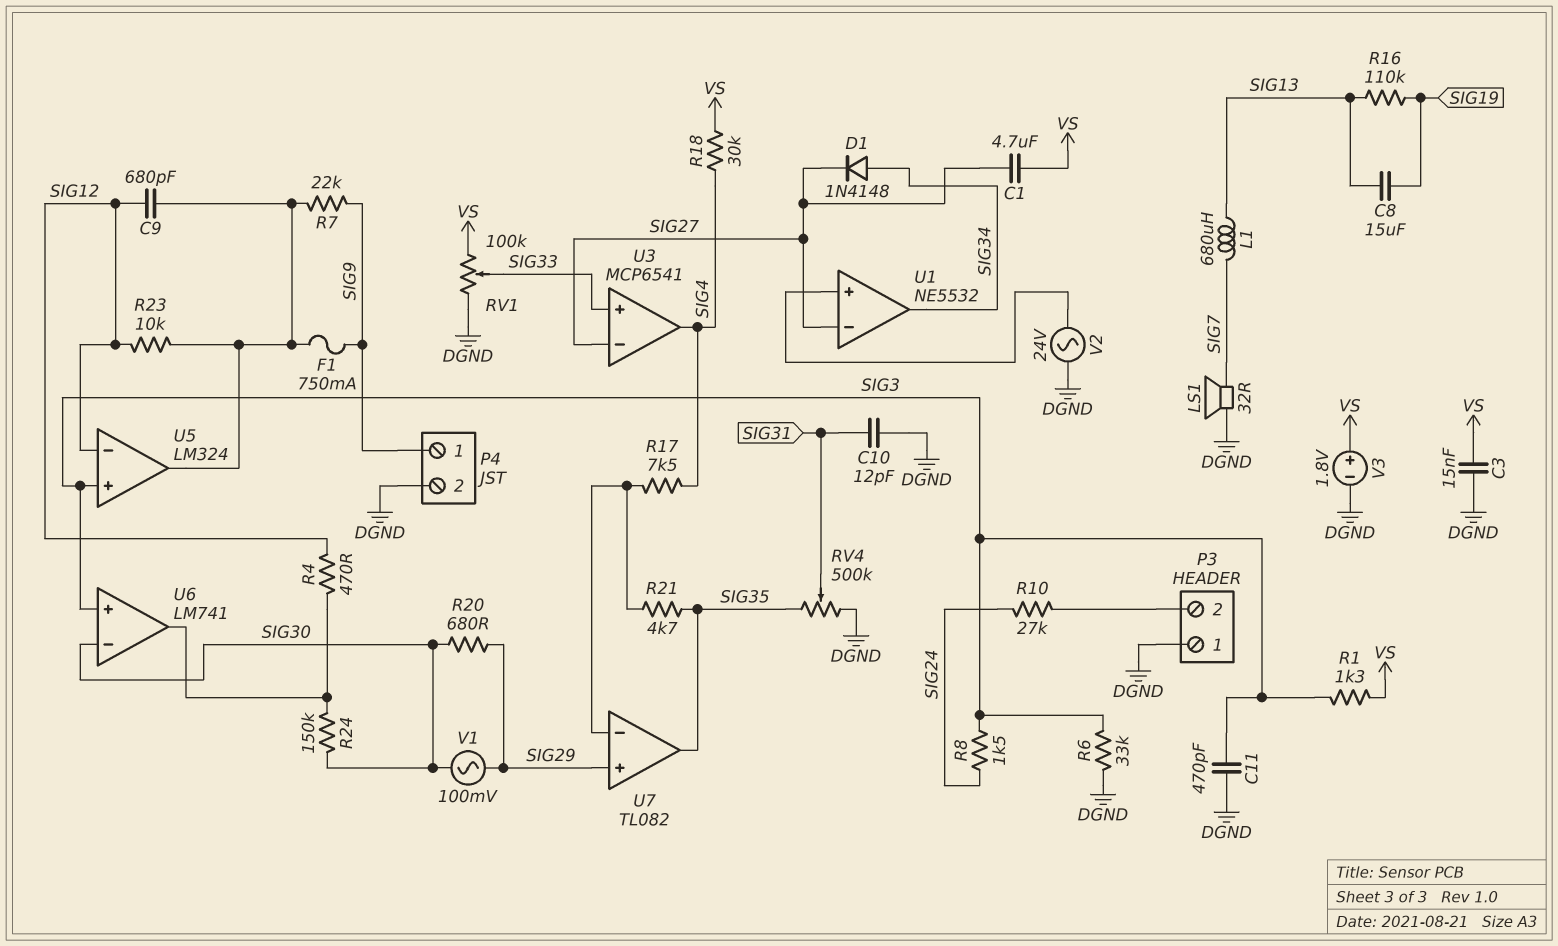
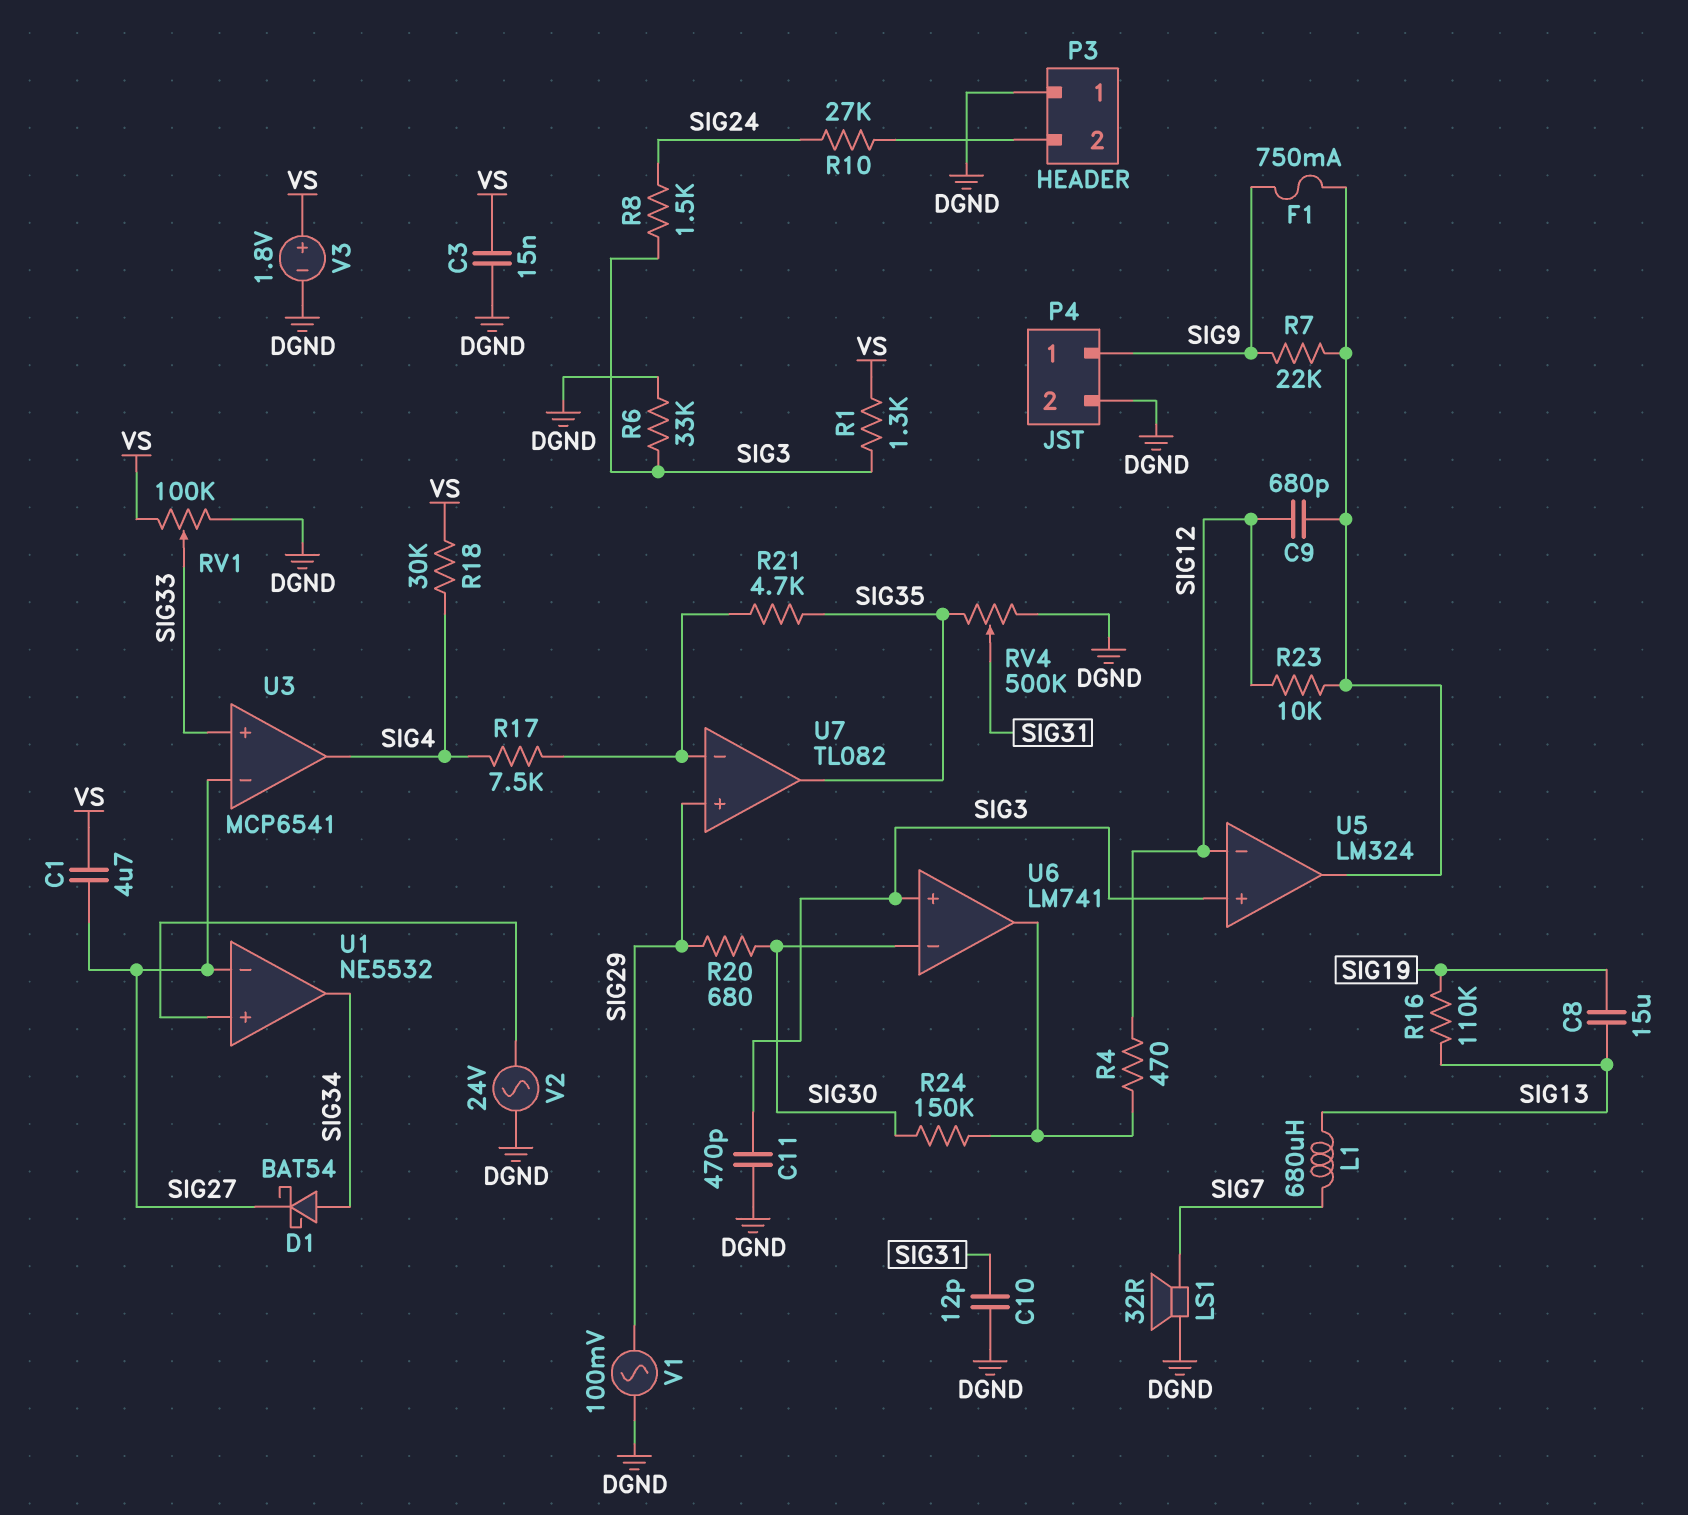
D1: diode 1N4148 (A SIG34, K SIG27) -> schottky BAT54 (A SIG34, K SIG27)
V1: AC 100mV (SIG29, SIG30) -> AC 100mV (DGND, SIG29)

